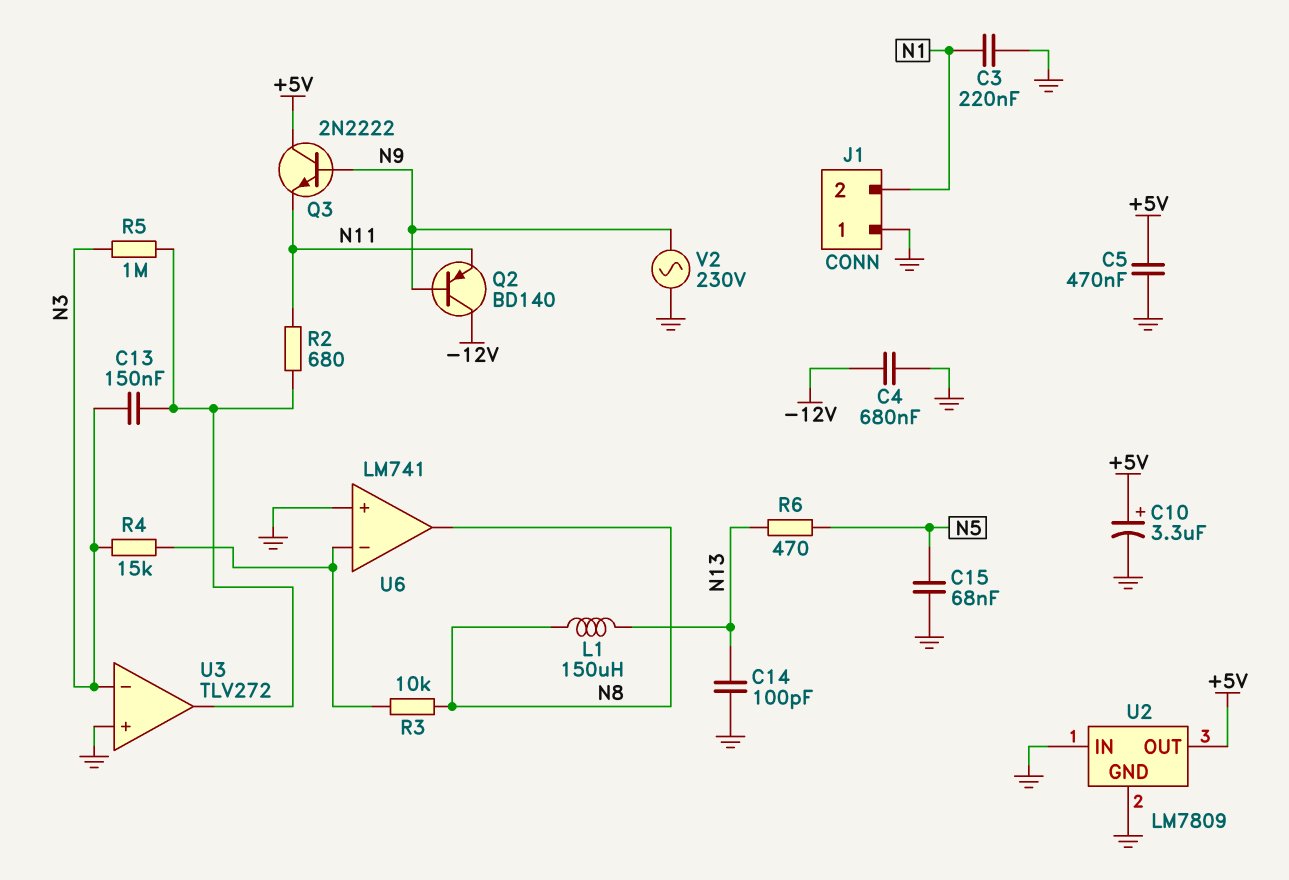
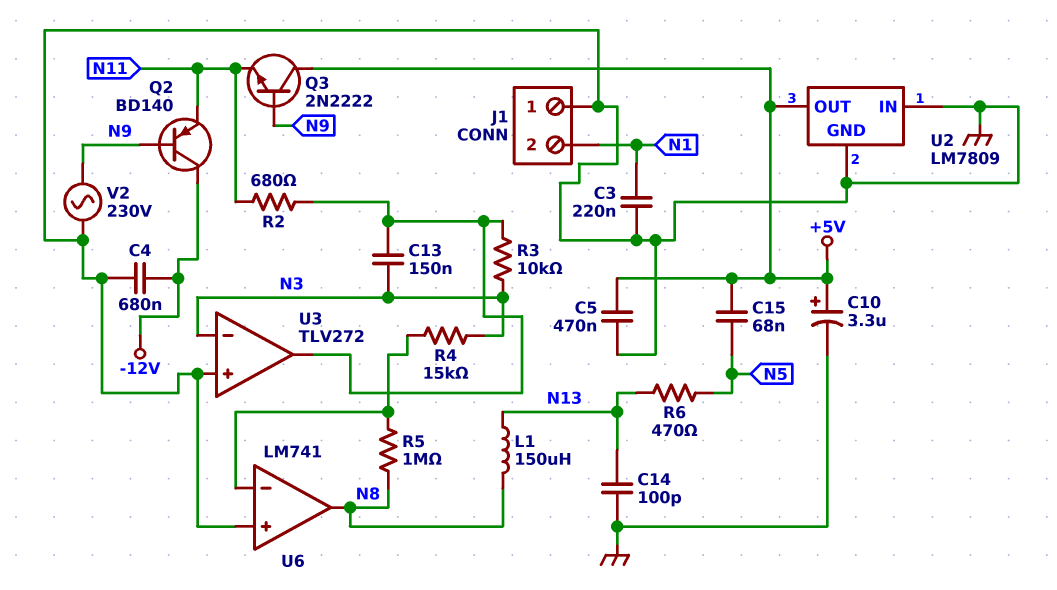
C15: 68nF (GND, N5) -> 68nF (+5V, N5)
R3: 10k (N8, U6/in-) -> 10k (N3, U3/out)
R5: 1M (N3, U3/out) -> 1M (N8, U6/in-)

